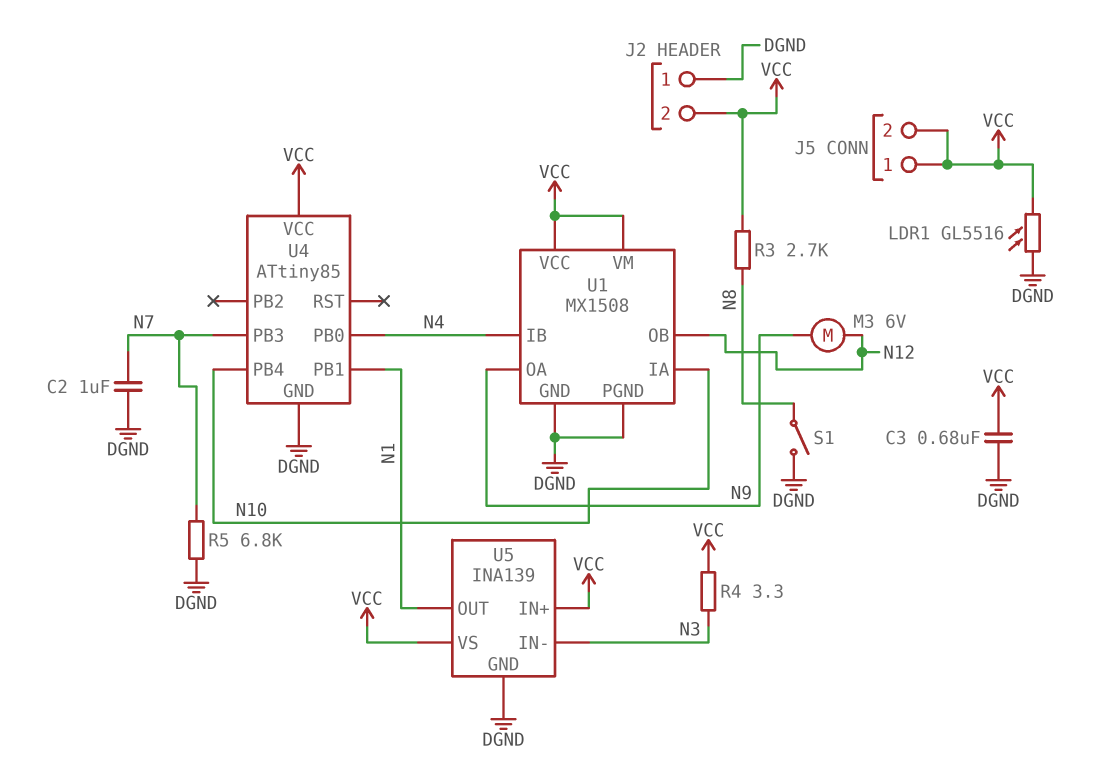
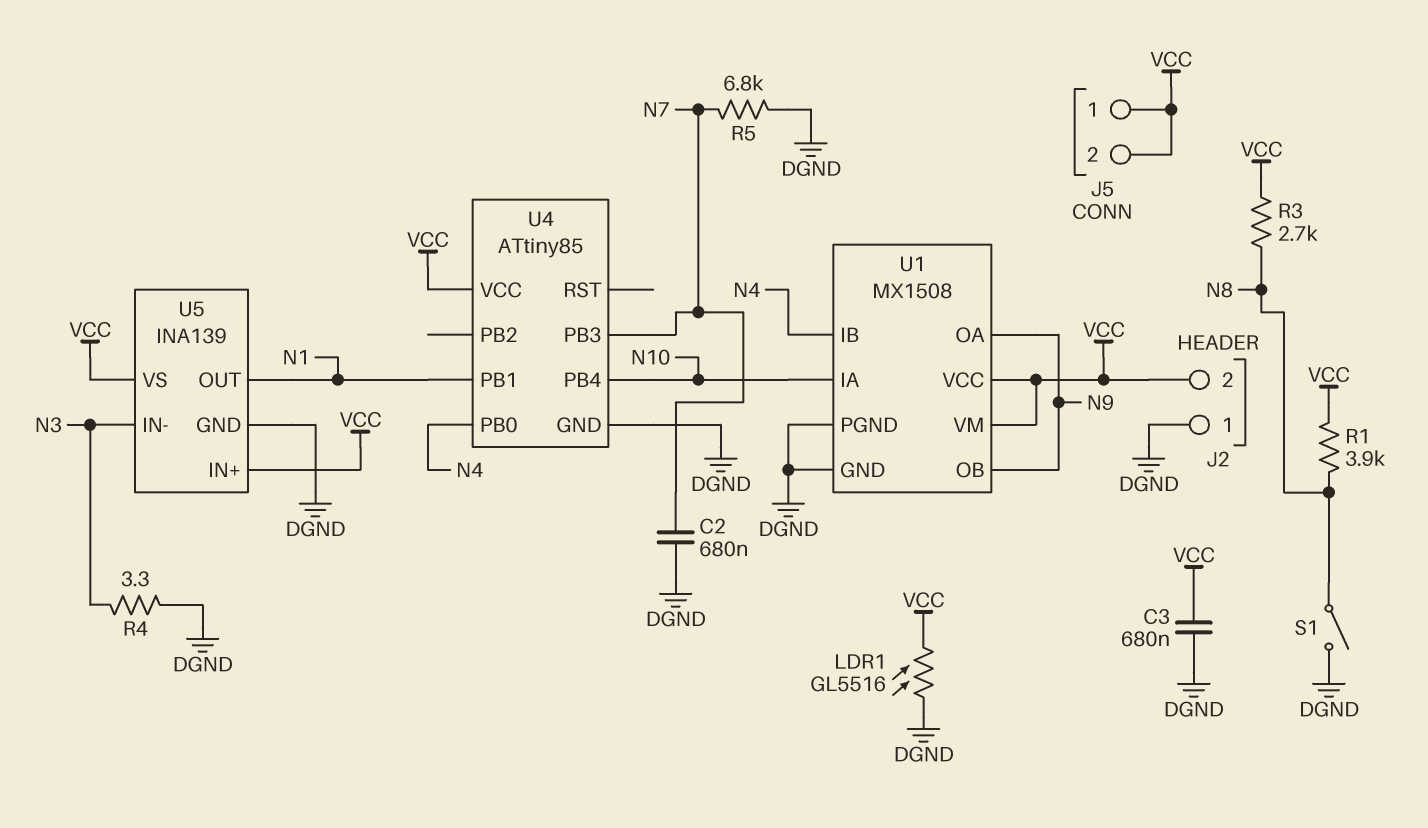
C2: 1uF (DGND, N7) -> 680nF (DGND, N7)
M3: motor 6V (N9, N12) -> none
R1: none -> 3.9k (N8, VCC)
R4: 3.3 (N3, VCC) -> 3.3 (DGND, N3)
U1 pin OB: N12 -> N9

